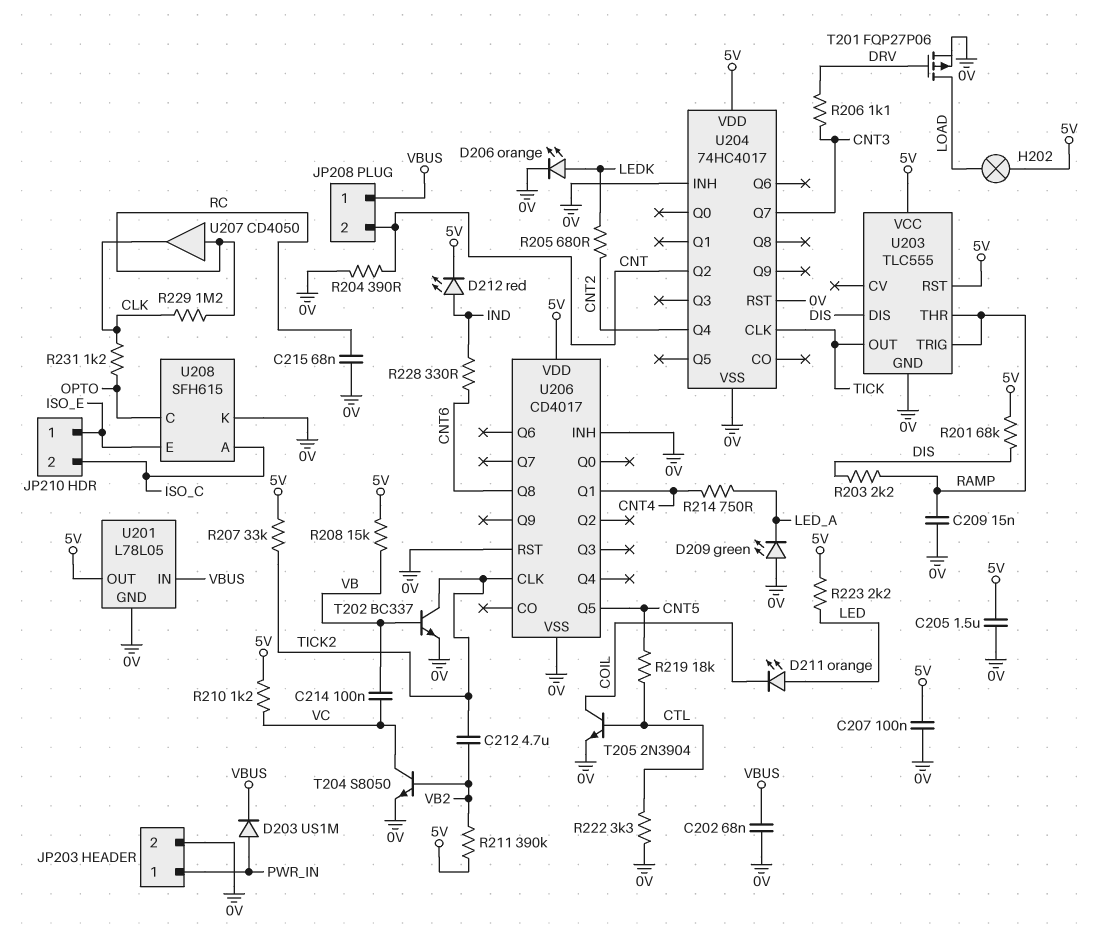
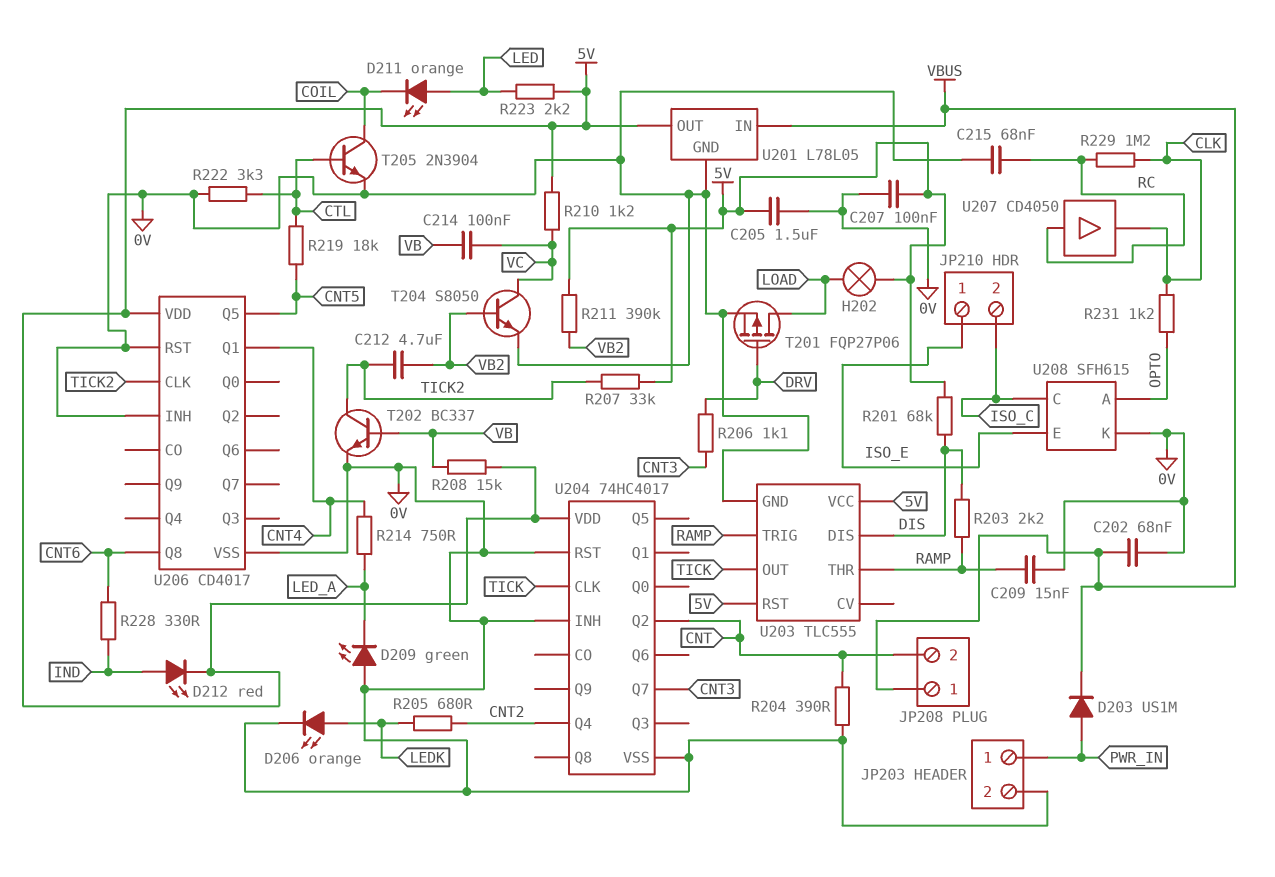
U208 pin A: ISO_C -> OPTO
U208 pin C: OPTO -> ISO_C

